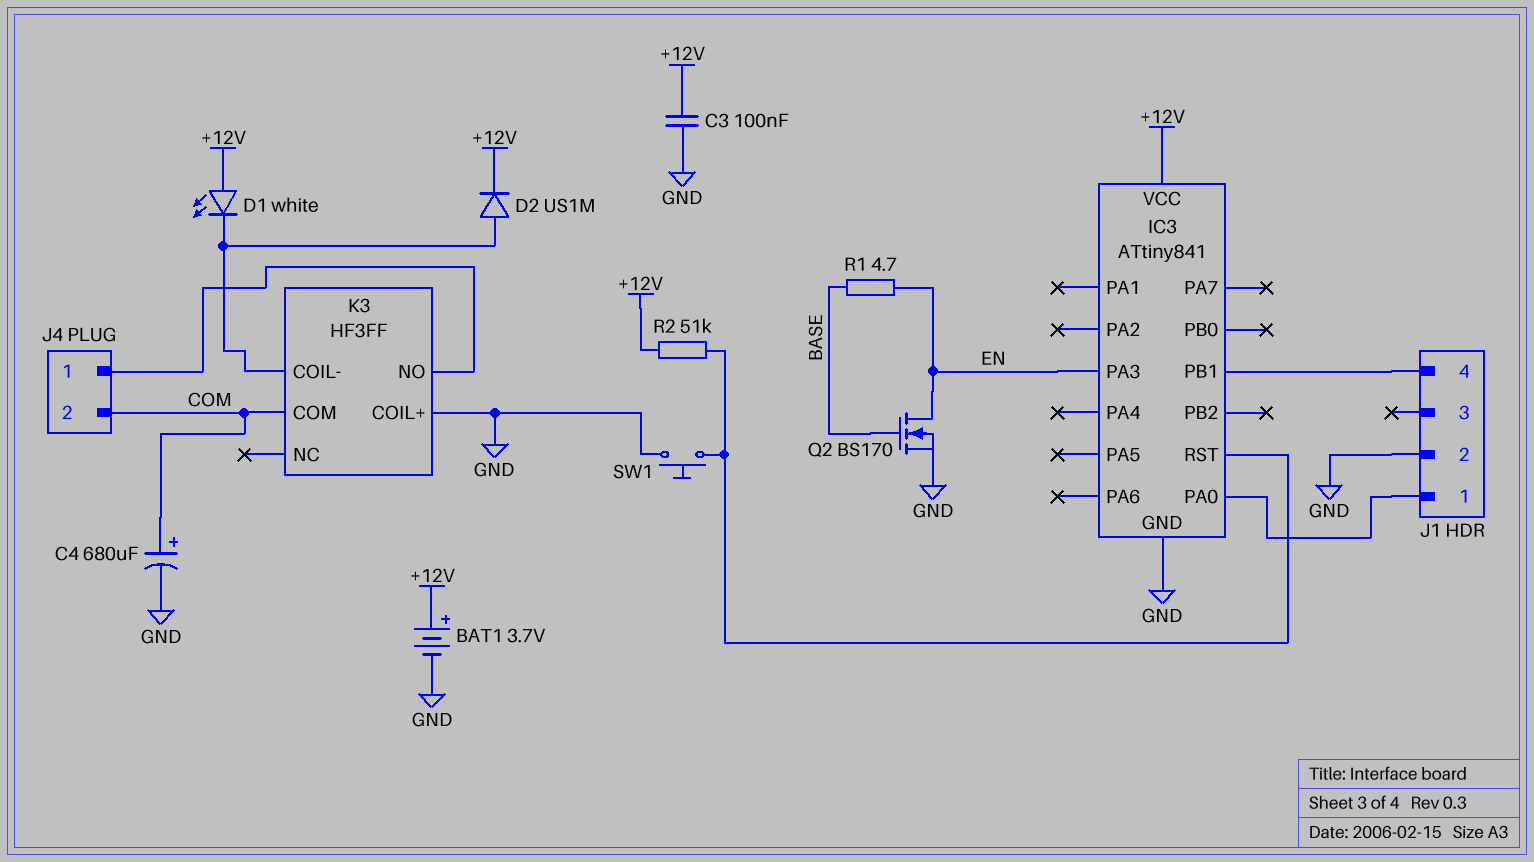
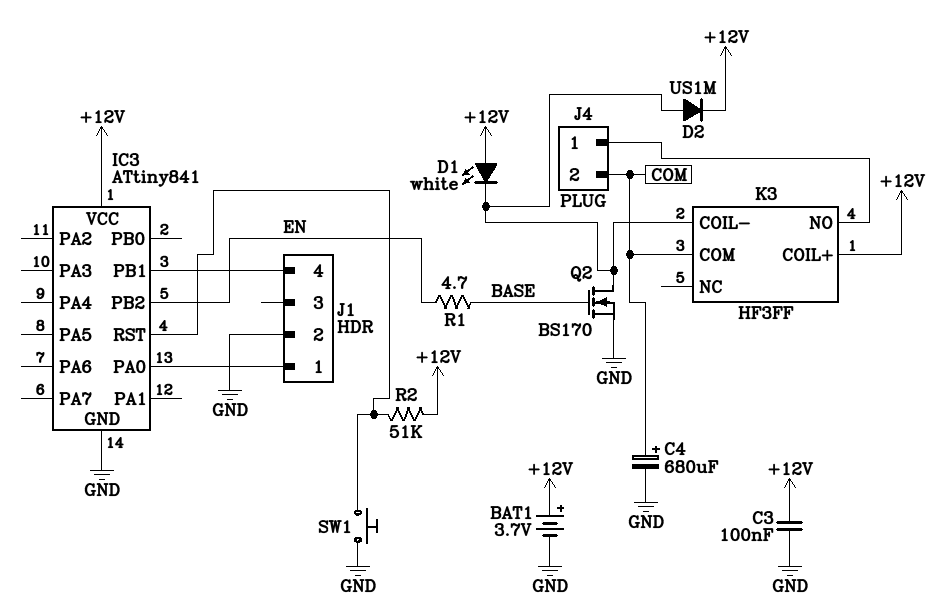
IC3 pin PA3: EN -> none
IC3 pin PB2: none -> EN
K3 pin COIL+: GND -> +12V
Q2: NMOS BS170 (G BASE, D EN, S GND) -> NMOS BS170 (G BASE, D K3/COIL-, S GND)

